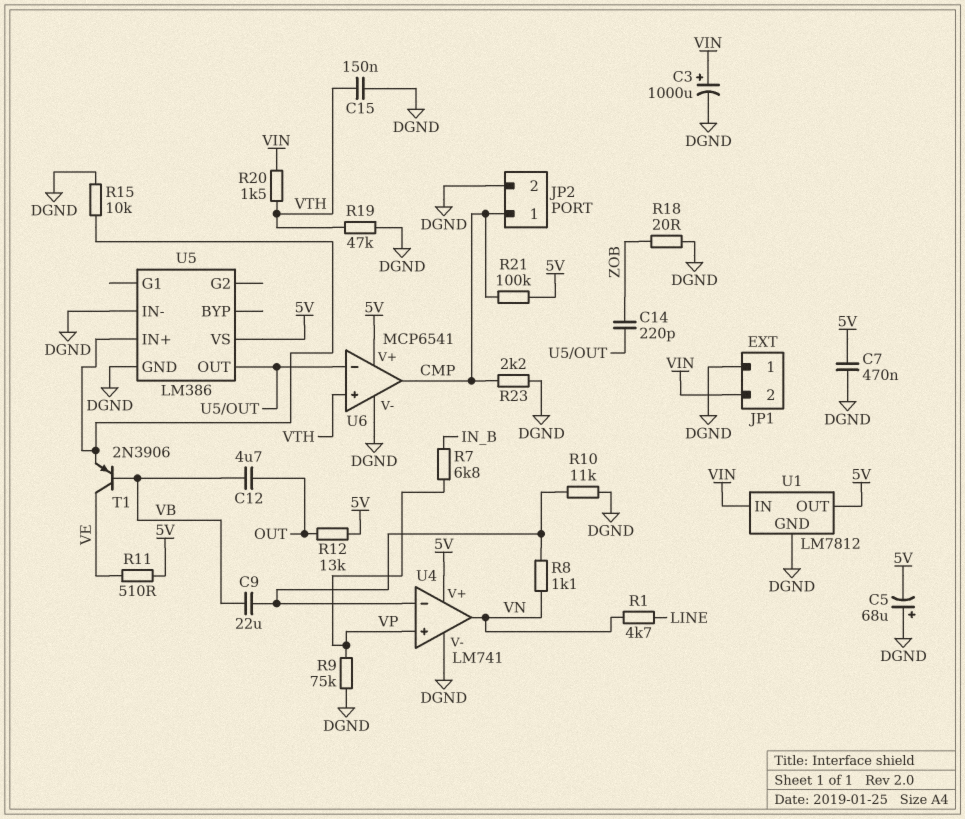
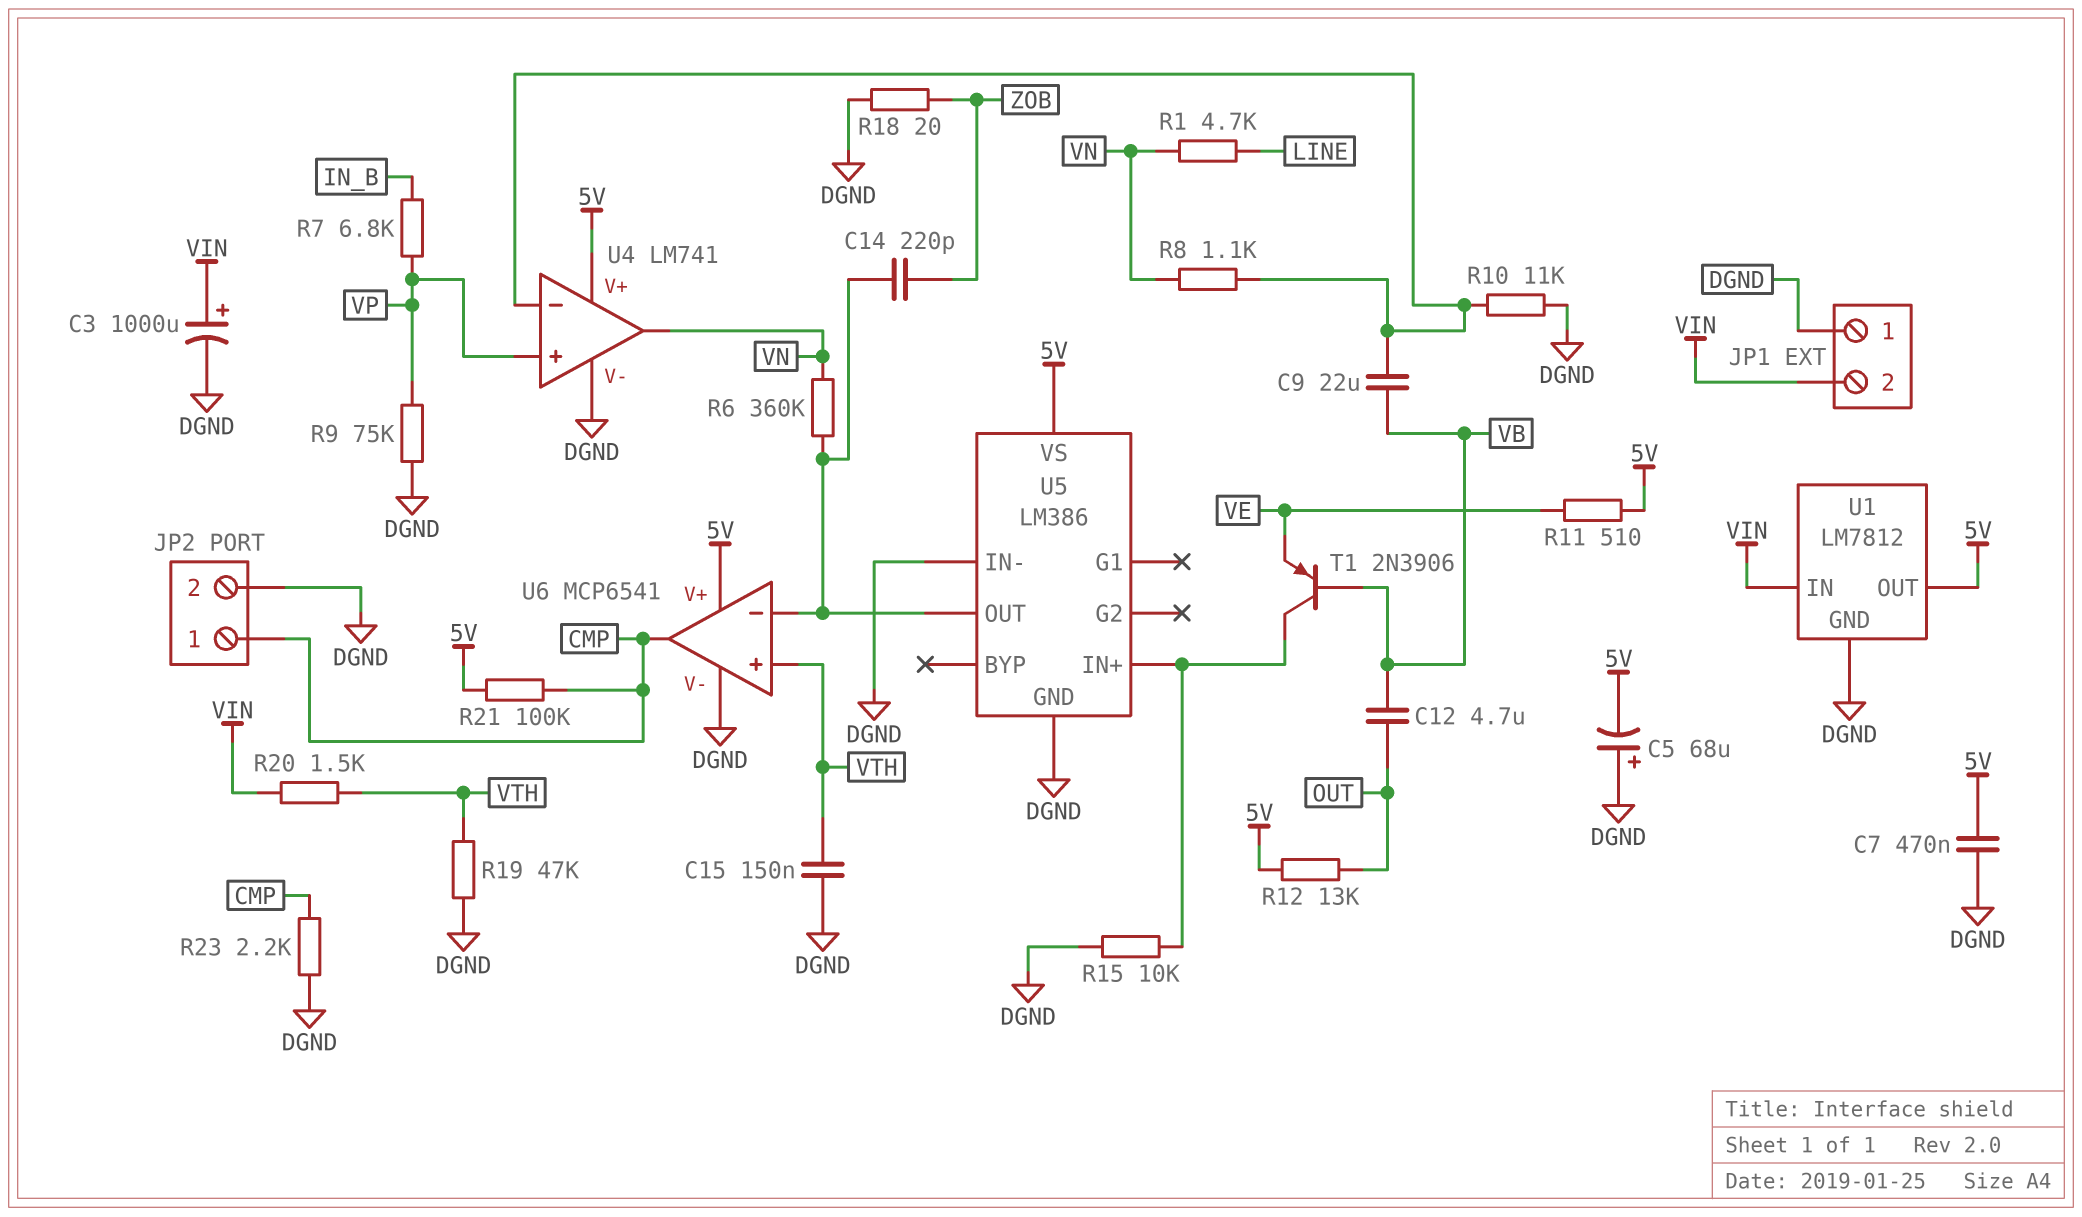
R6: none -> 360k (U5/OUT, VN)
T1: PNP 2N3906 (B VB, C VE, E U5/IN+) -> PNP 2N3906 (B VB, C U5/IN+, E VE)

